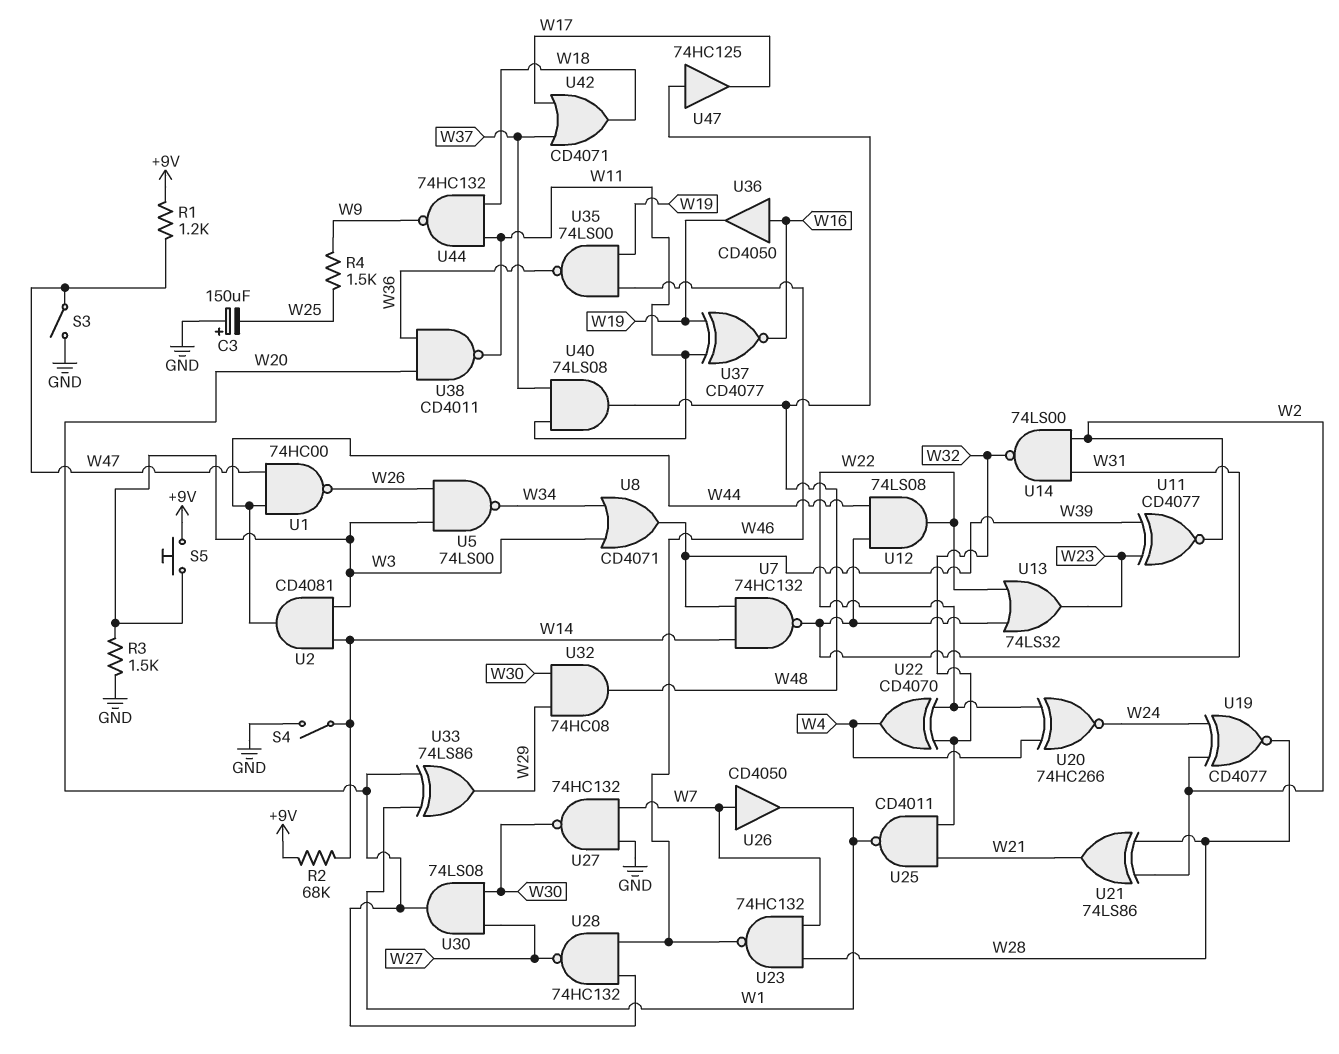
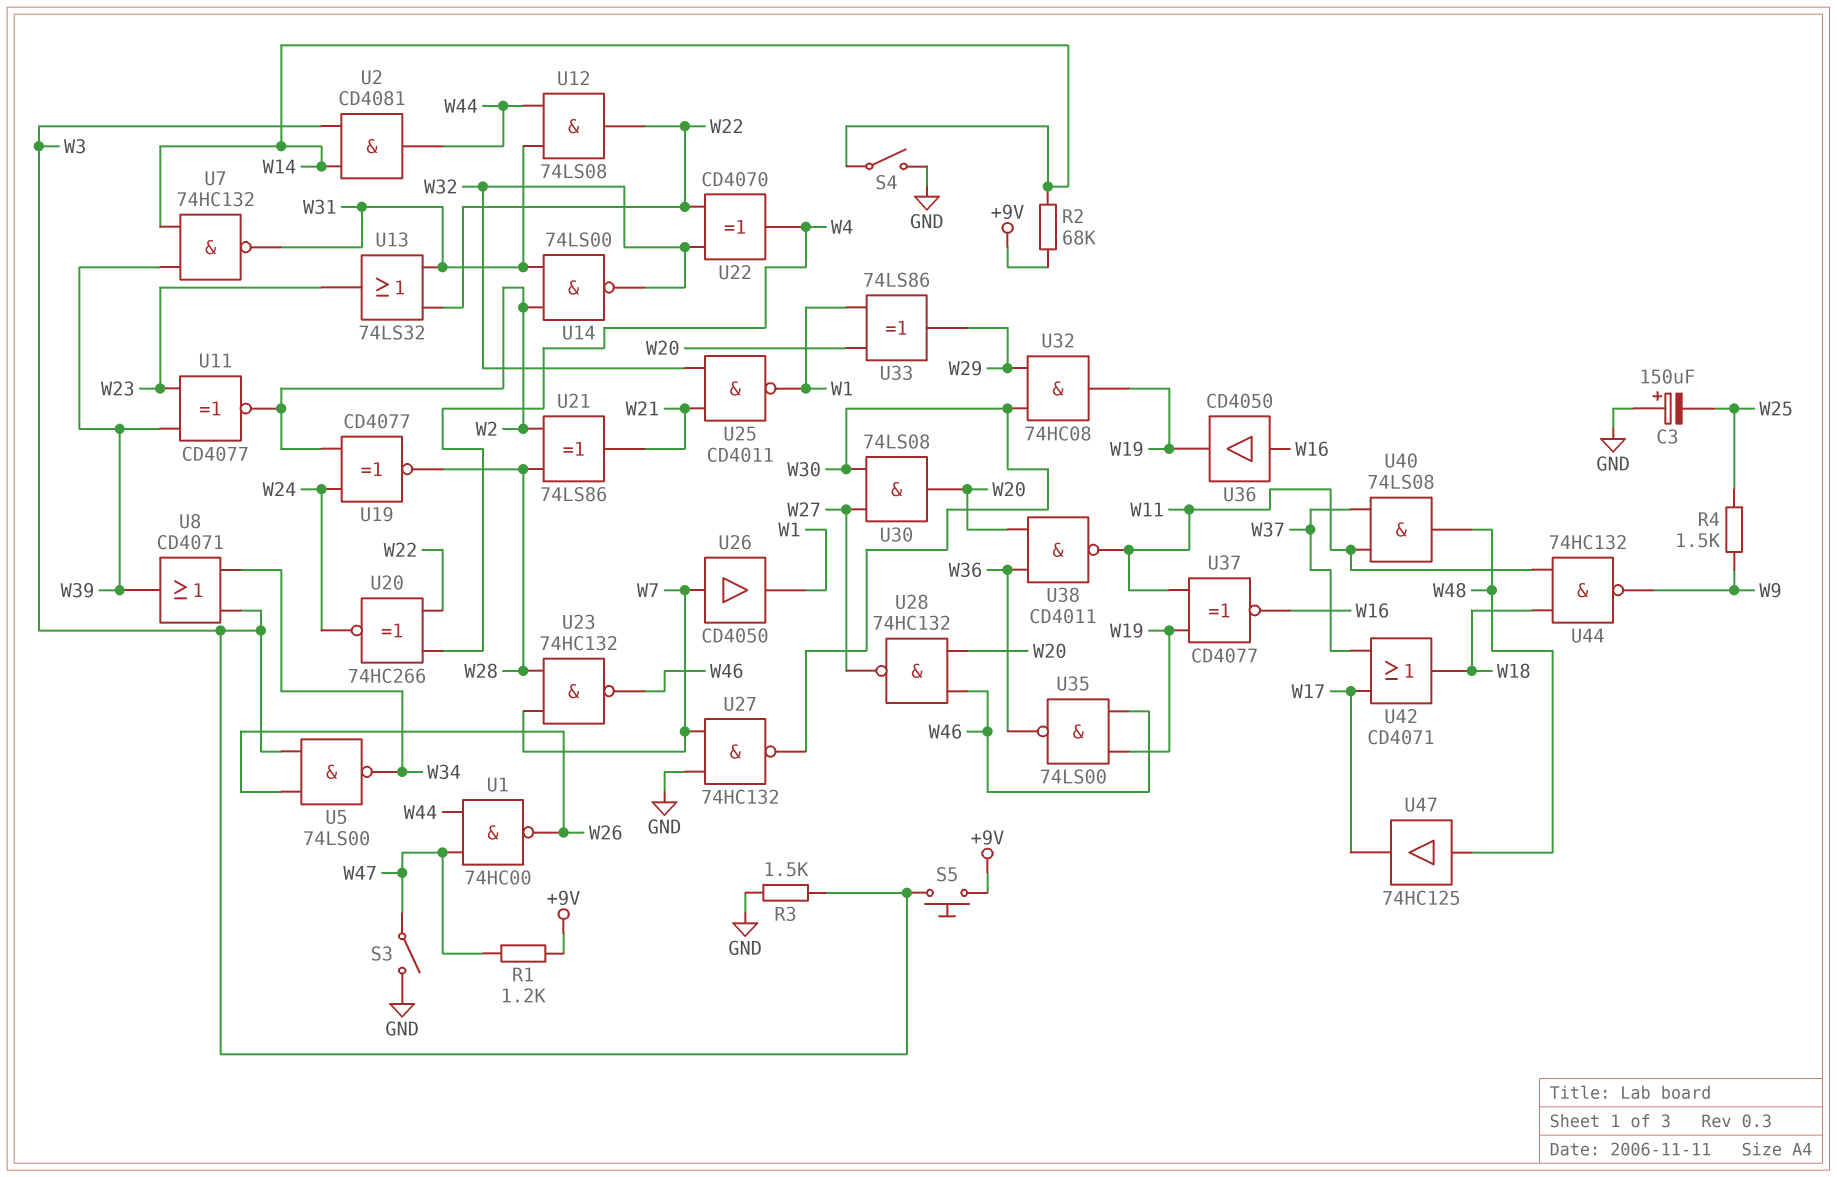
U32: AND 74HC08 (in W29, in W30, out W48) -> AND 74HC08 (in W29, in W30, out W19)

